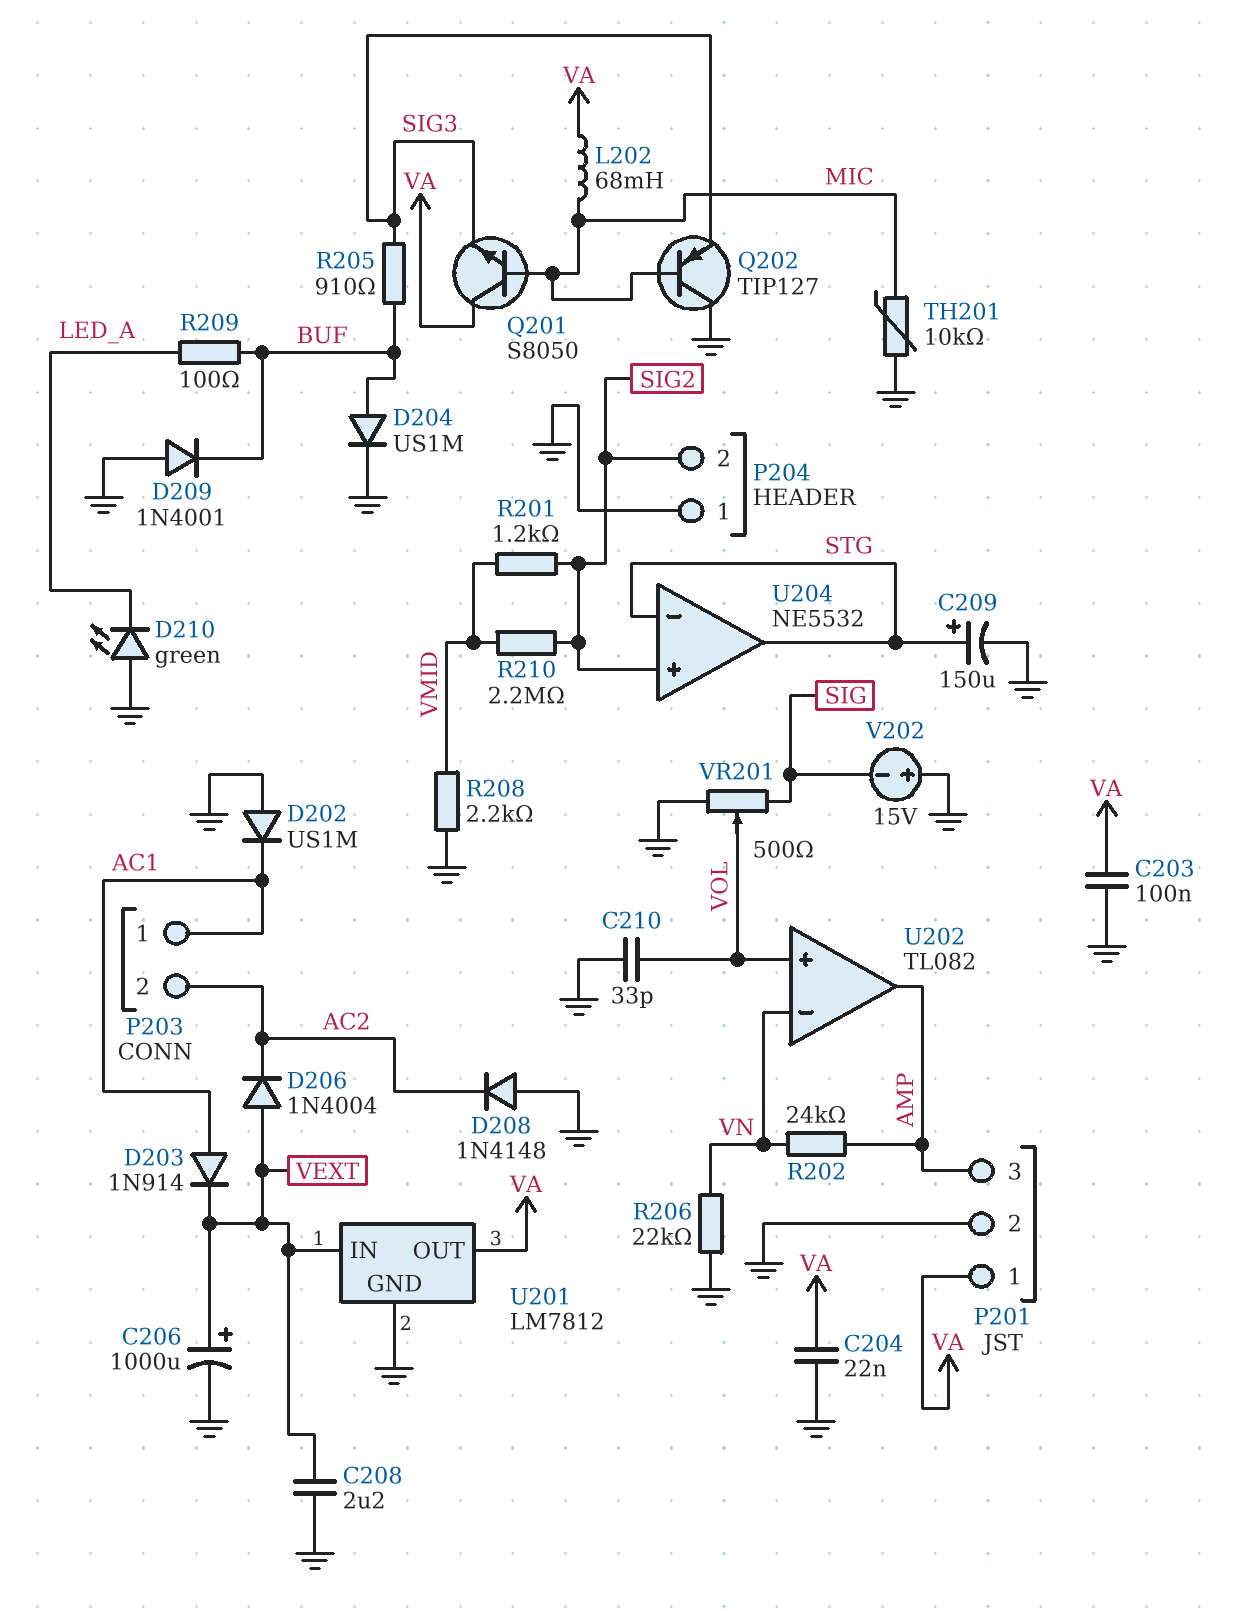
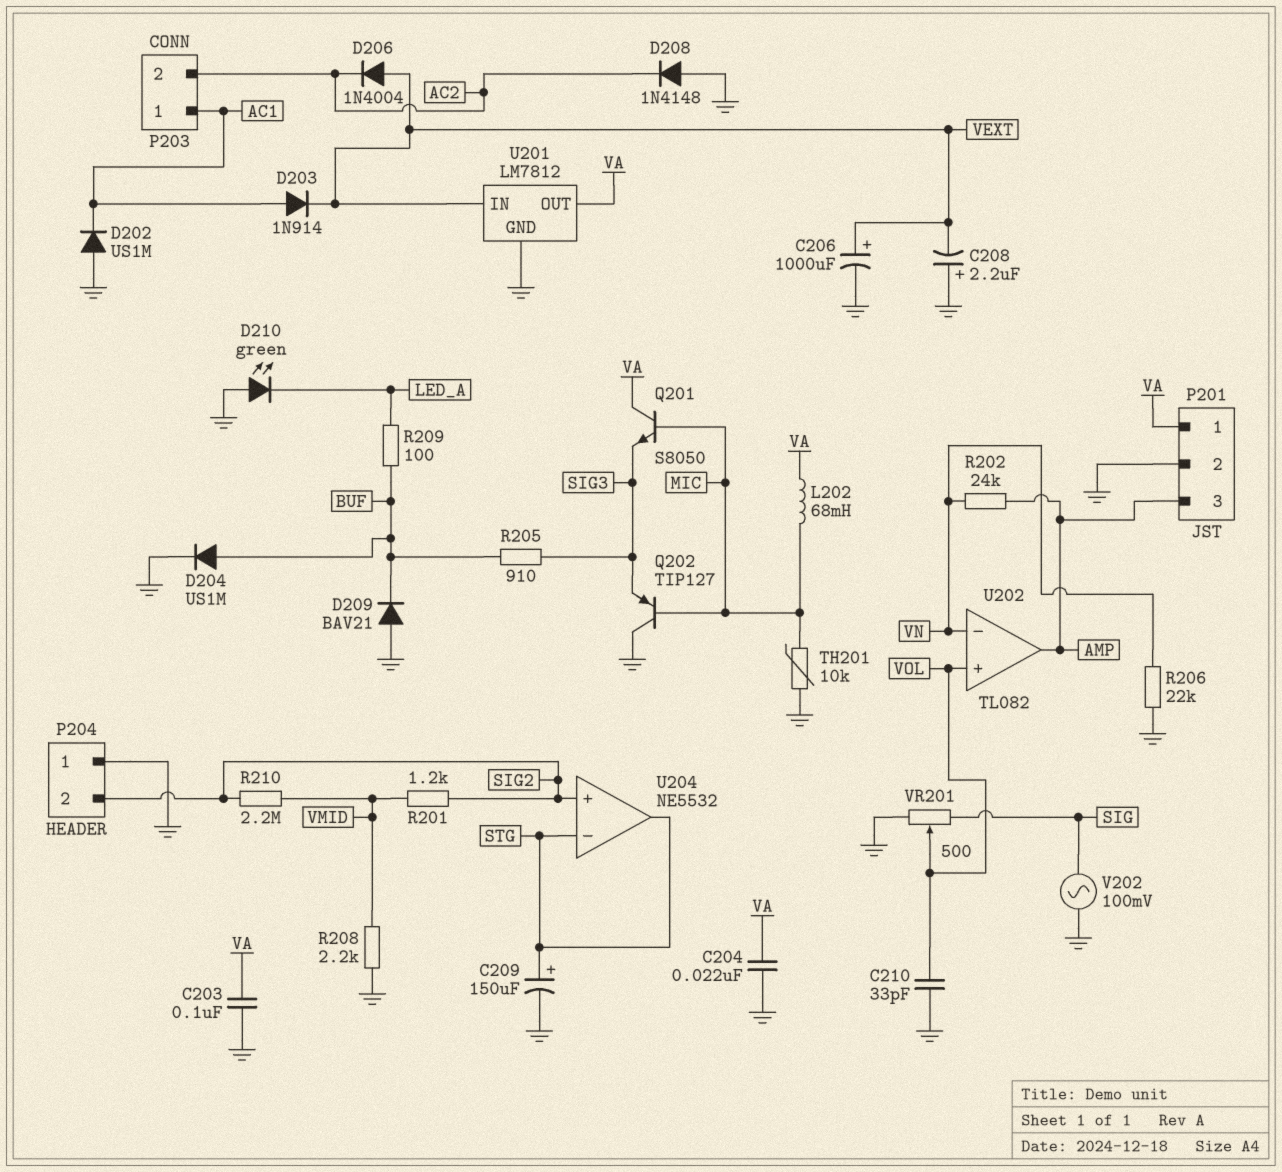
C208: 2.2uF (GND, VEXT) -> 2.2uF (plus GND, minus VEXT)
D209: diode 1N4001 (A GND, K BUF) -> diode BAV21 (A GND, K BUF)
V202: 15V (plus GND, minus SIG) -> AC 100mV (GND, SIG)

